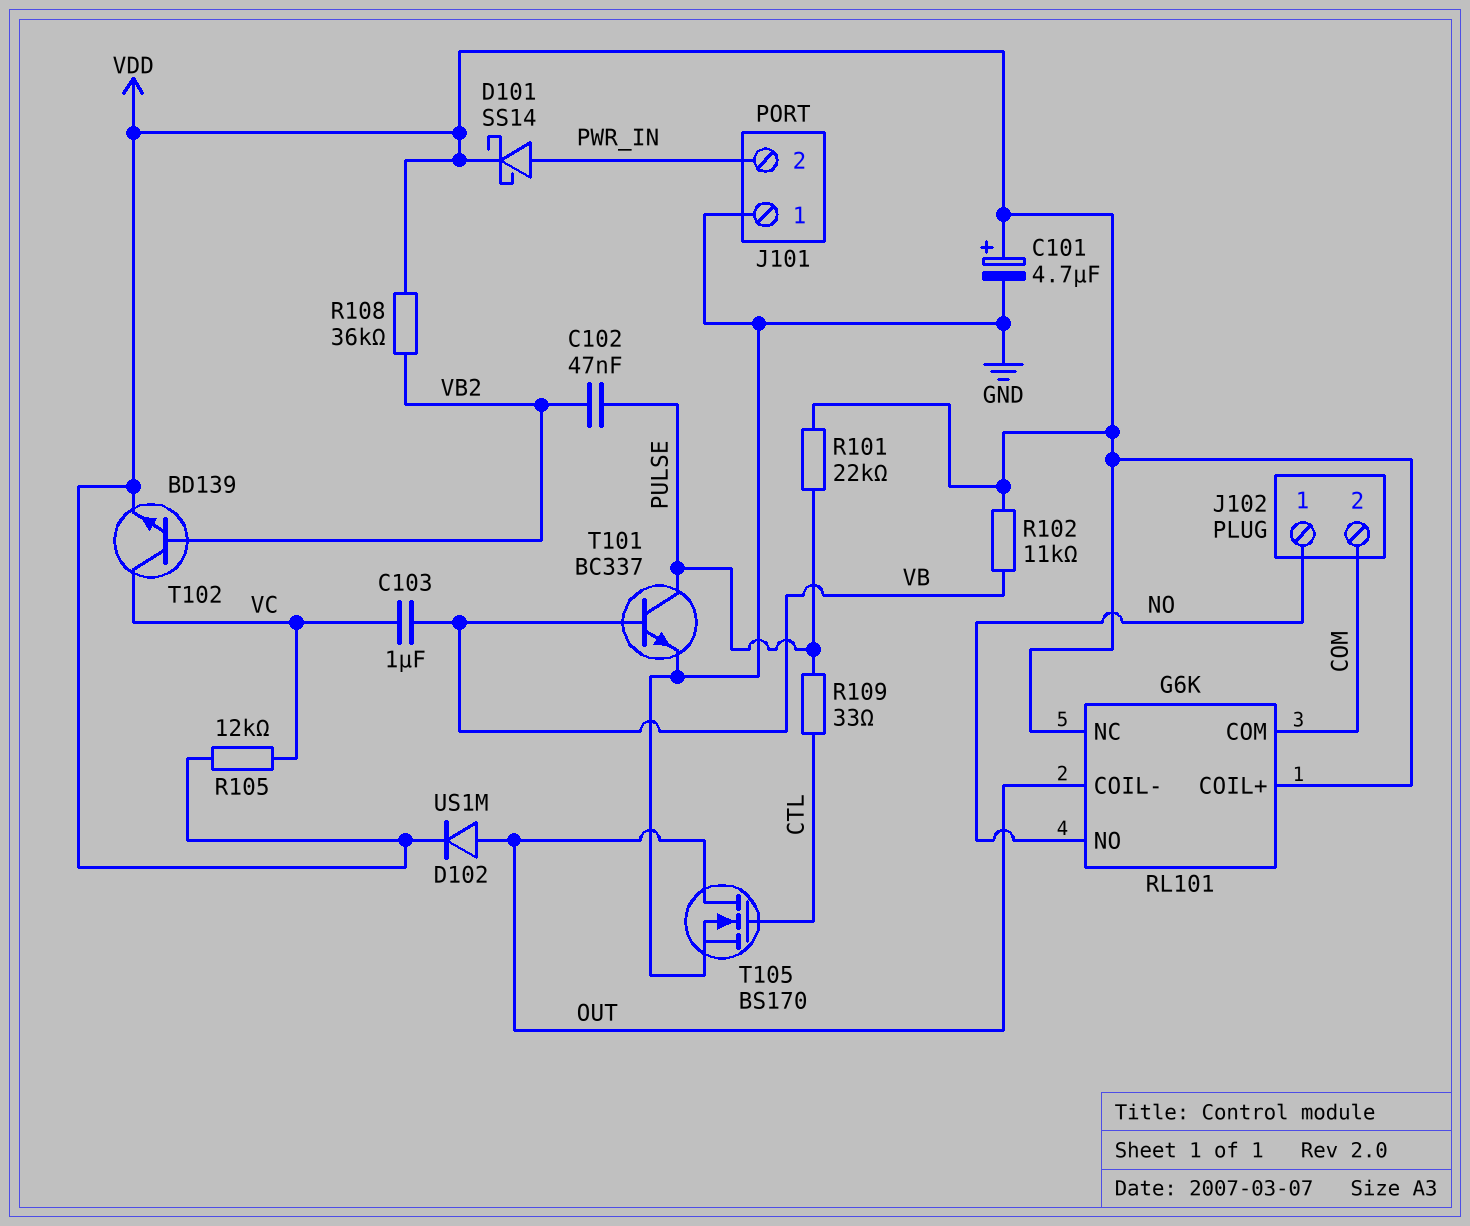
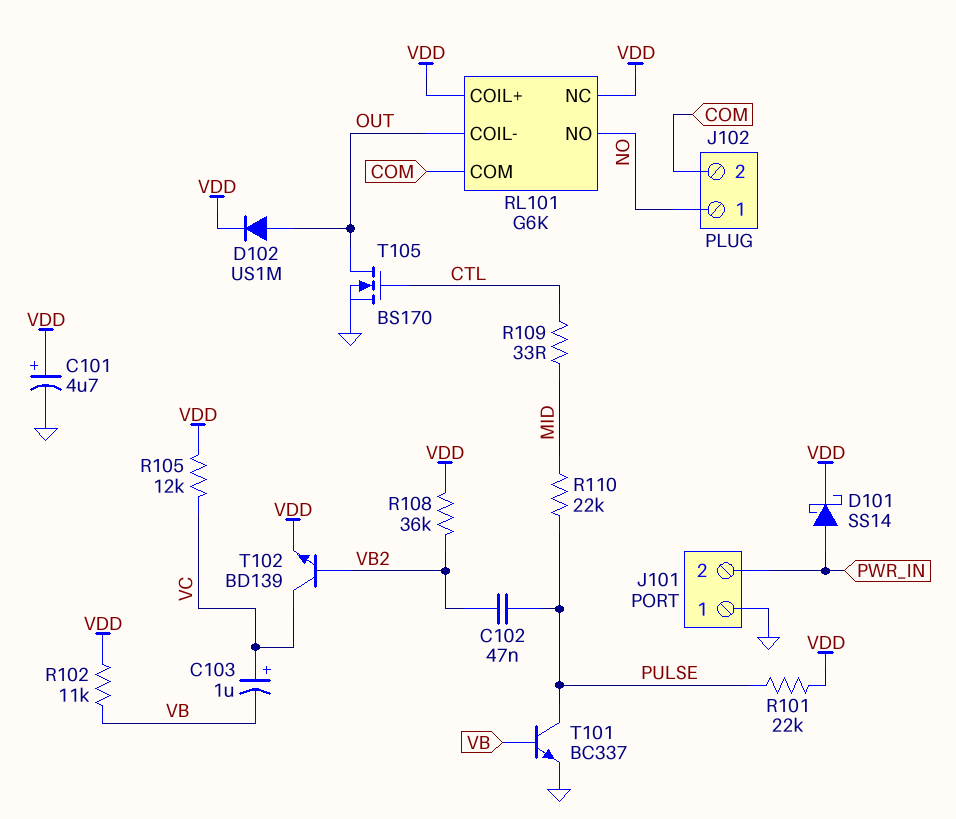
C103: 1uF (VB, VC) -> 1uF (plus VC, minus VB)
R109: 33 (CTL, PULSE) -> 33 (CTL, MID)
R110: none -> 22k (MID, PULSE)

